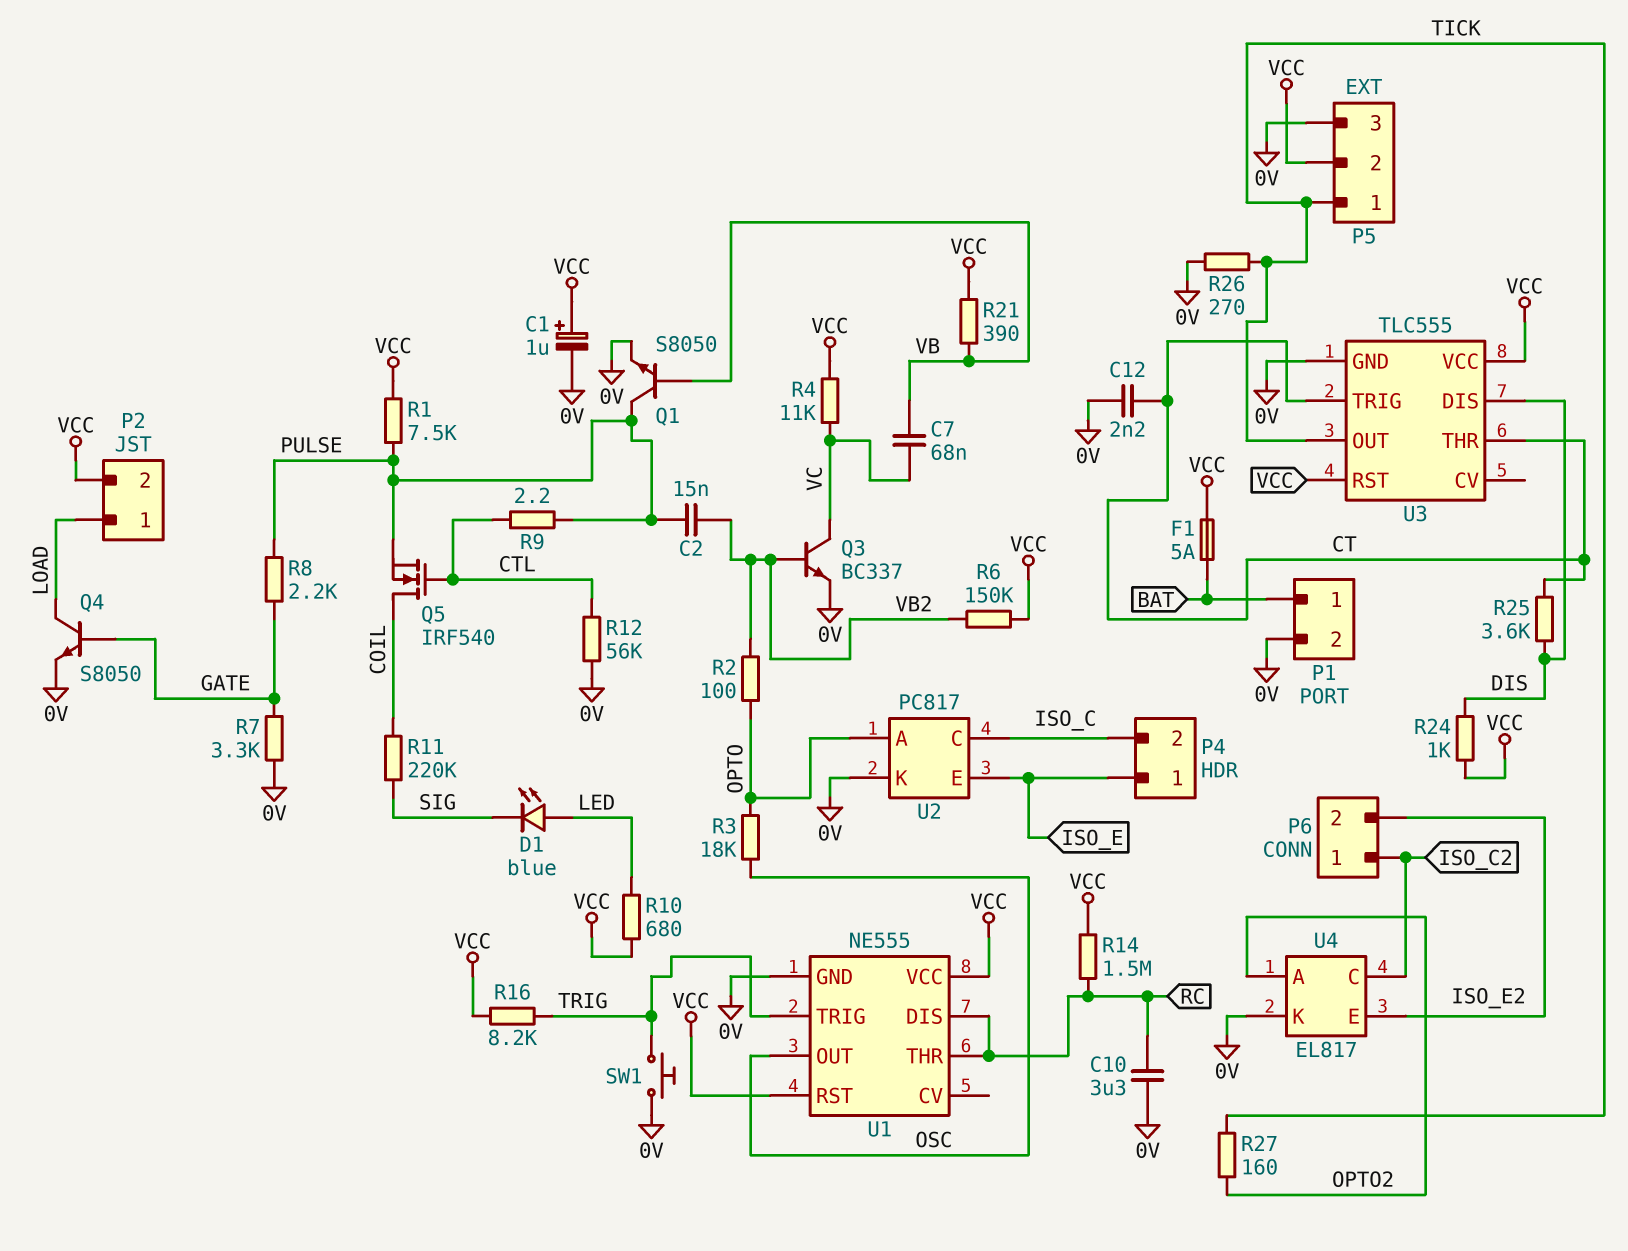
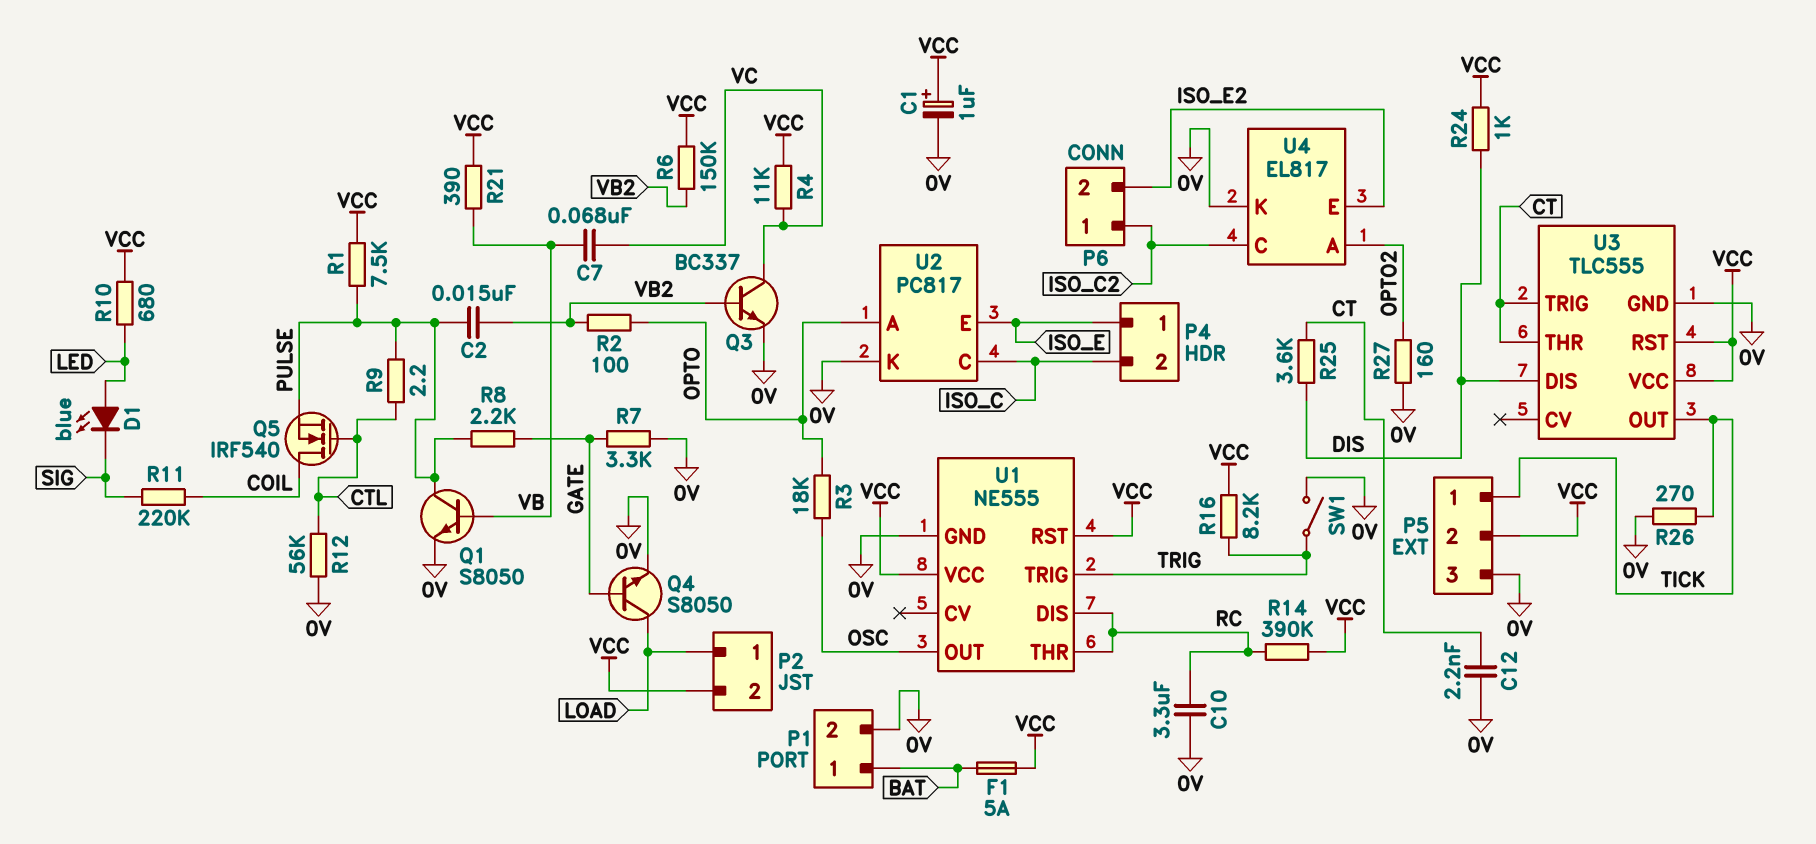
R14: 1.5M (RC, VCC) -> 390k (RC, VCC)
R27: 160 (OPTO2, TICK) -> 160 (0V, OPTO2)
SW1: button (0V, TRIG) -> switch (0V, TRIG)

